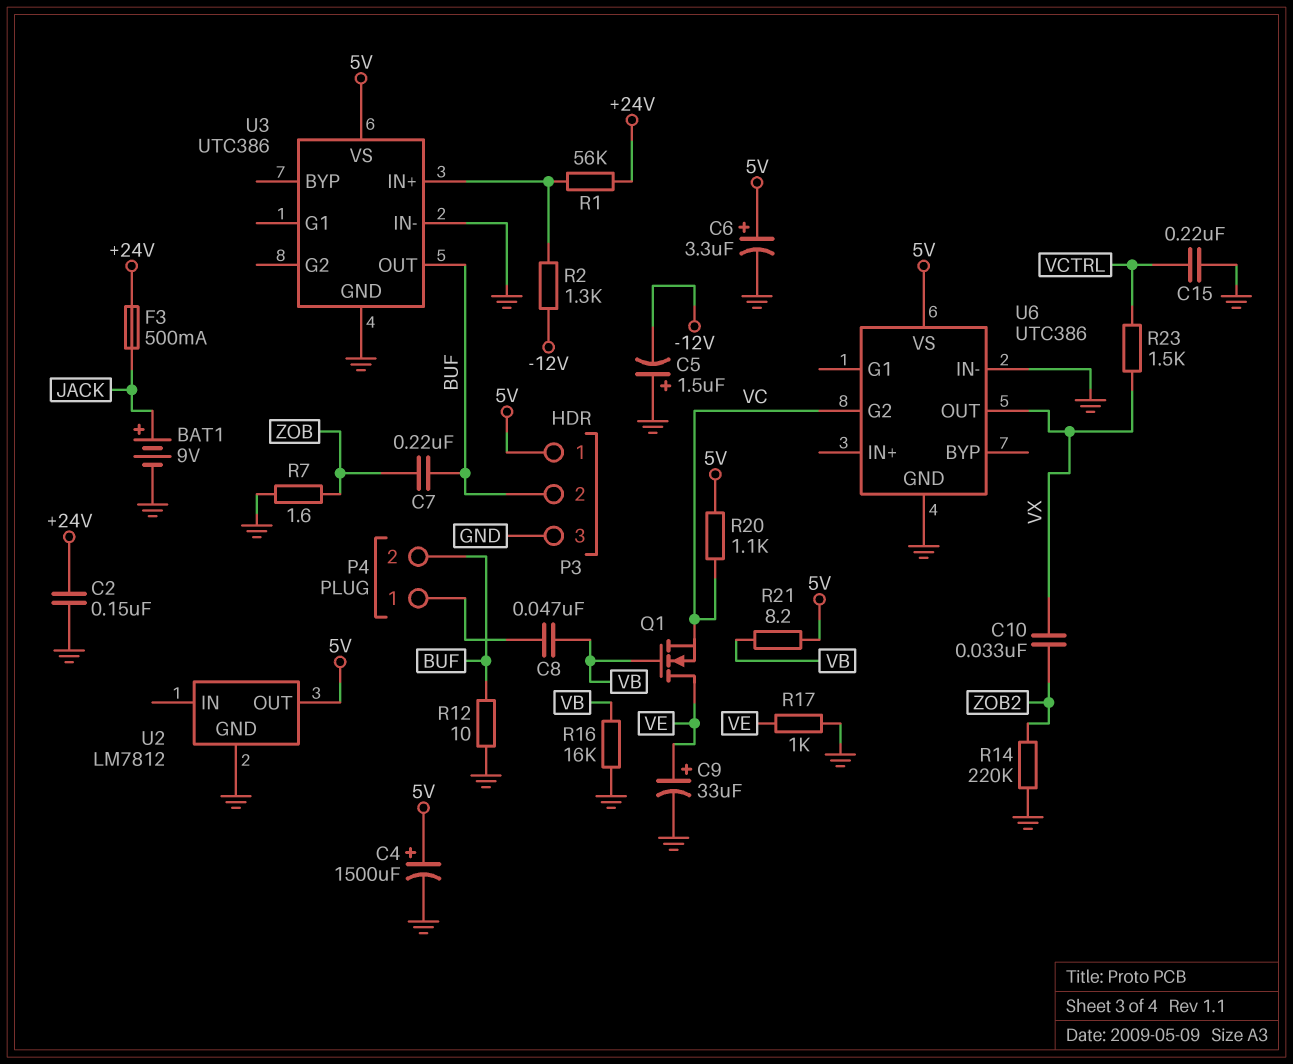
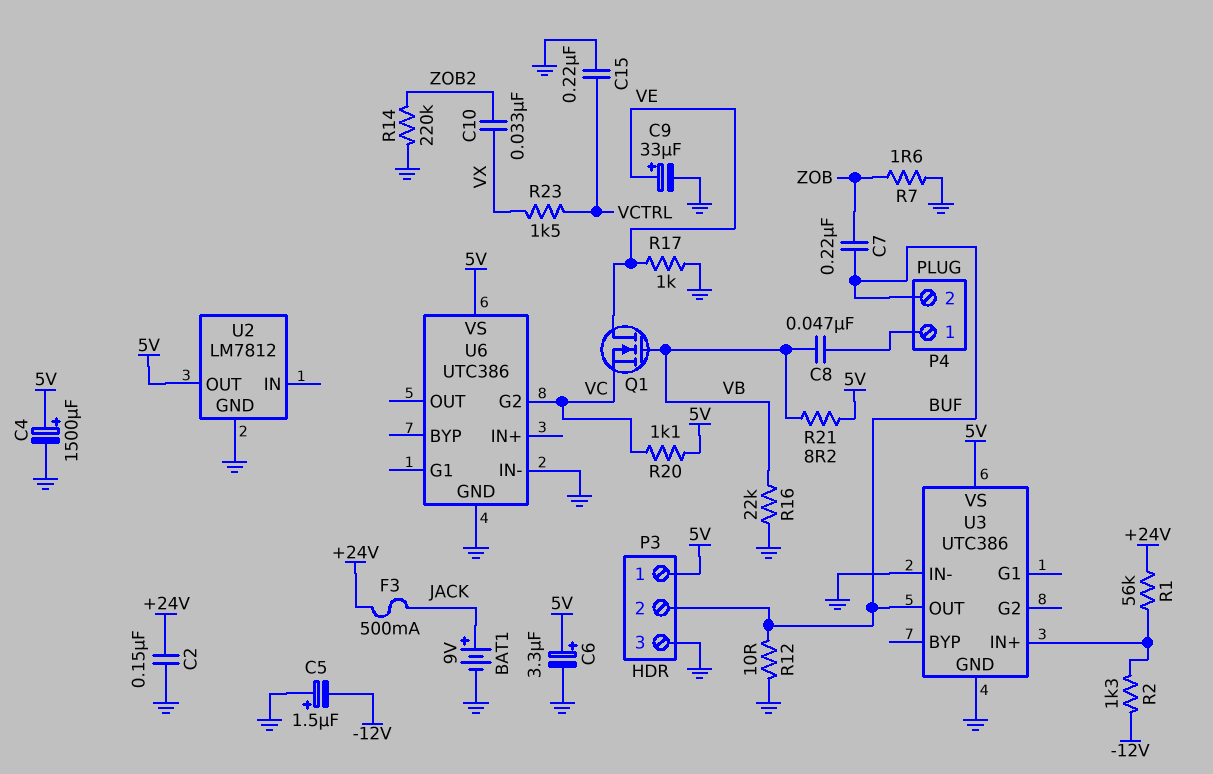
R16: 16k (GND, VB) -> 22k (GND, VB)
U6 pin OUT: VX -> none

